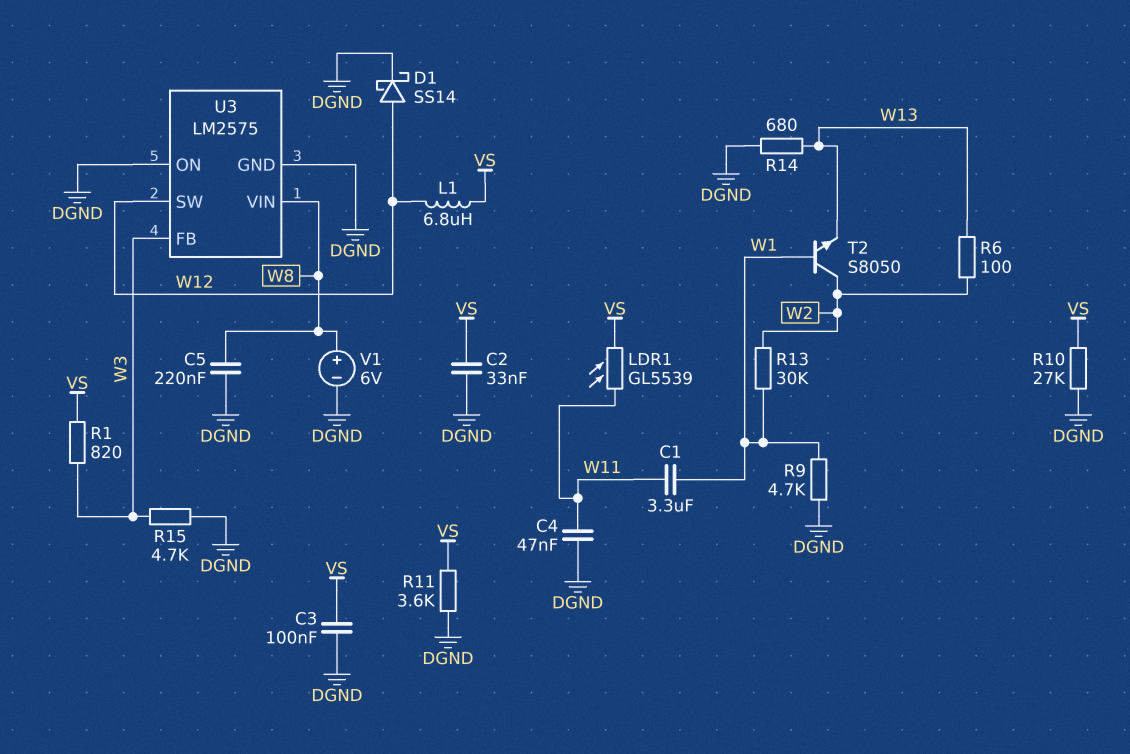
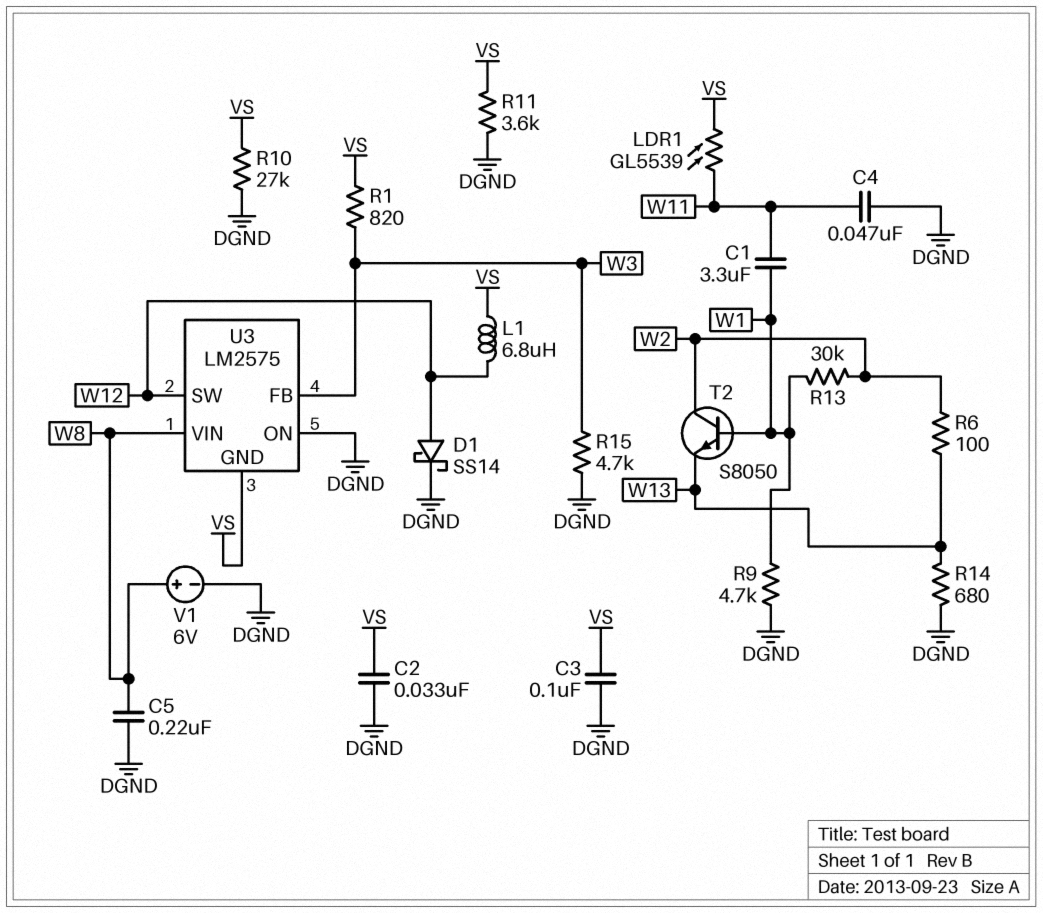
U3 pin GND: DGND -> VS

